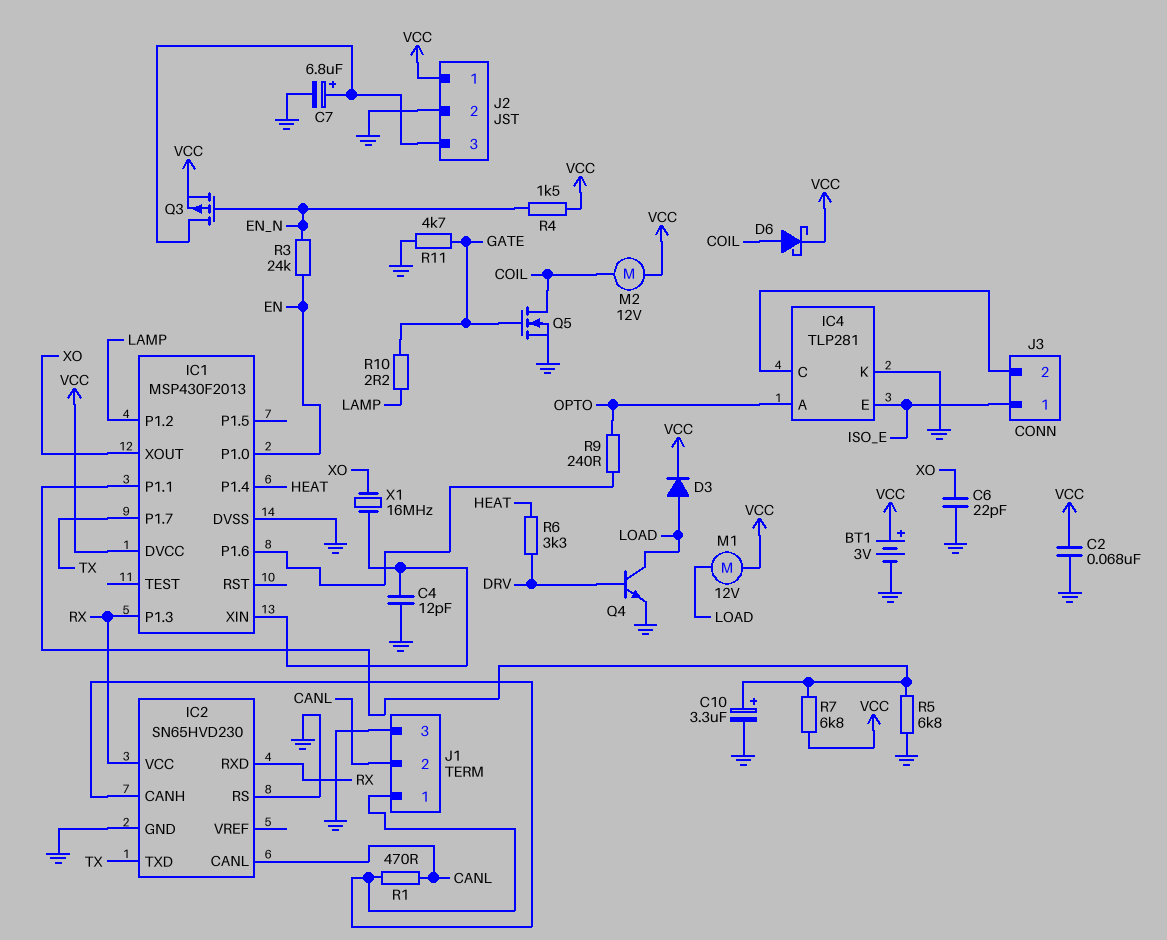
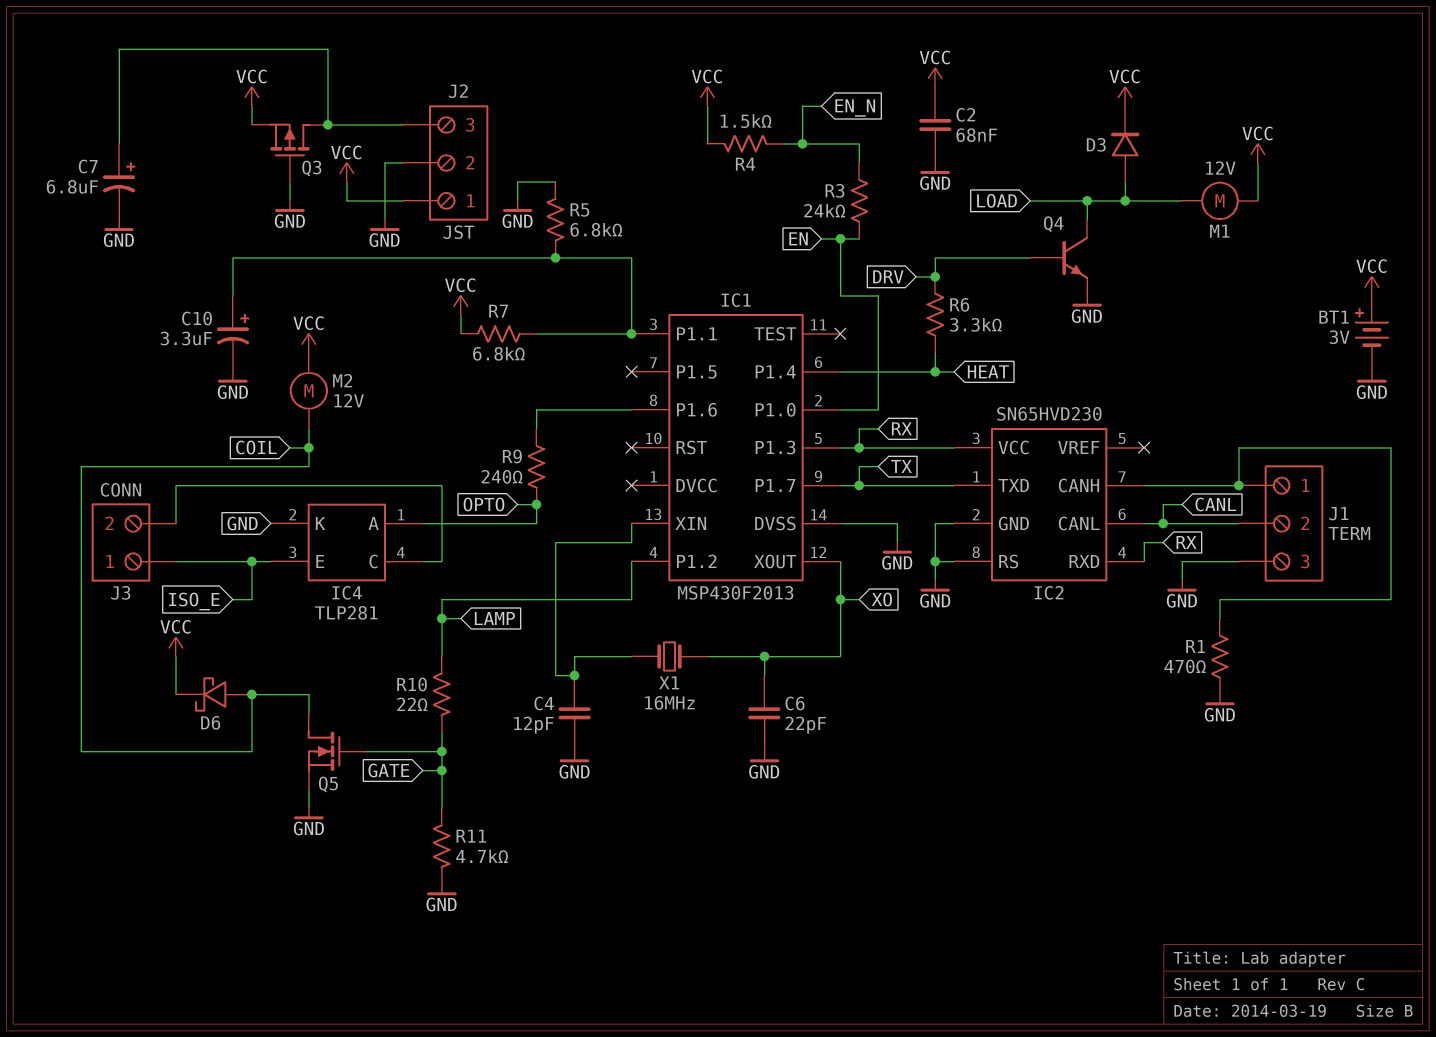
IC1 pin DVCC: VCC -> none
Q3: PMOS (G EN_N, D J2/3, S VCC) -> PMOS (G GND, D J2/3, S VCC)
R1: 470 (CANL, IC2/CANH) -> 470 (GND, IC2/CANH)
R10: 2.2 (GATE, LAMP) -> 22 (GATE, LAMP)

